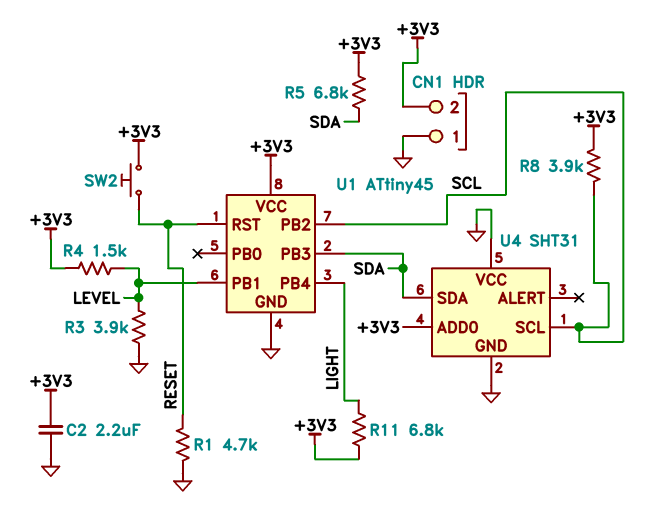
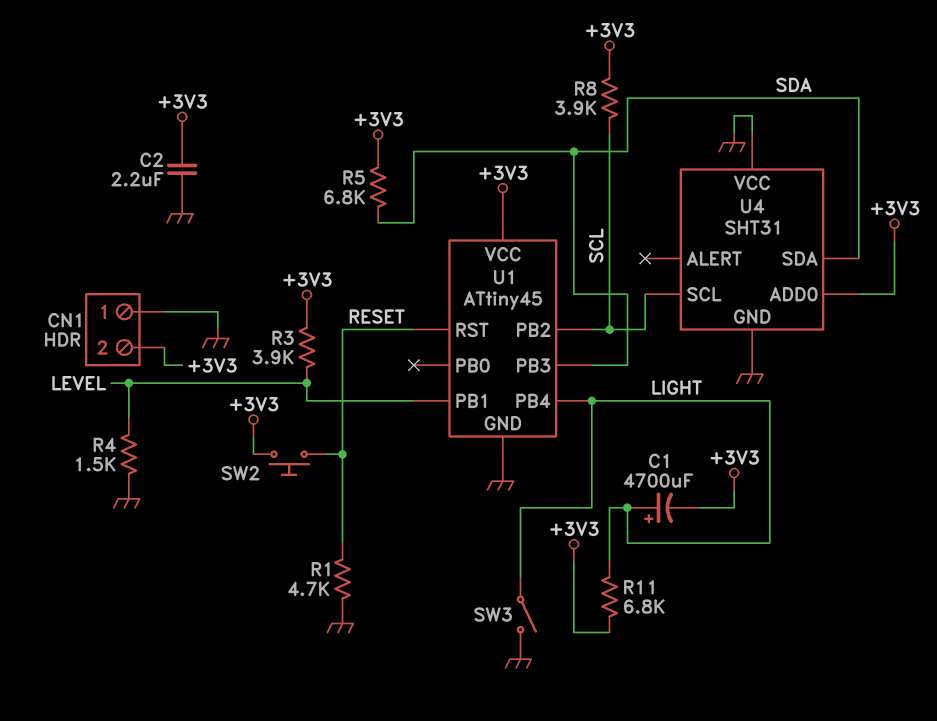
C1: none -> 4700uF (plus LIGHT, minus +3V3)
R3: 3.9k (GND, LEVEL) -> 3.9k (+3V3, LEVEL)
R4: 1.5k (+3V3, LEVEL) -> 1.5k (GND, LEVEL)
SW3: none -> switch (GND, LIGHT)

